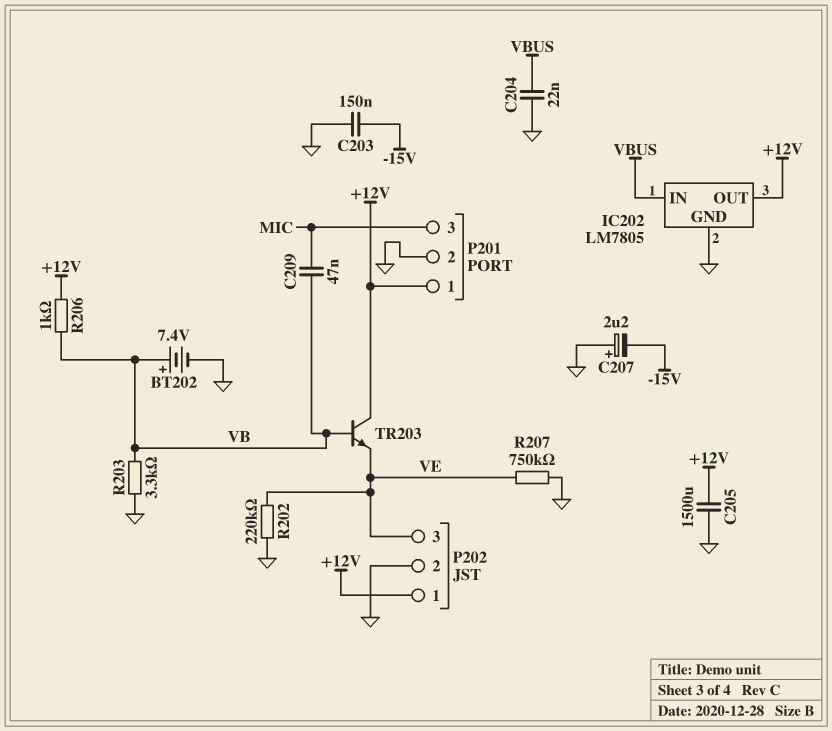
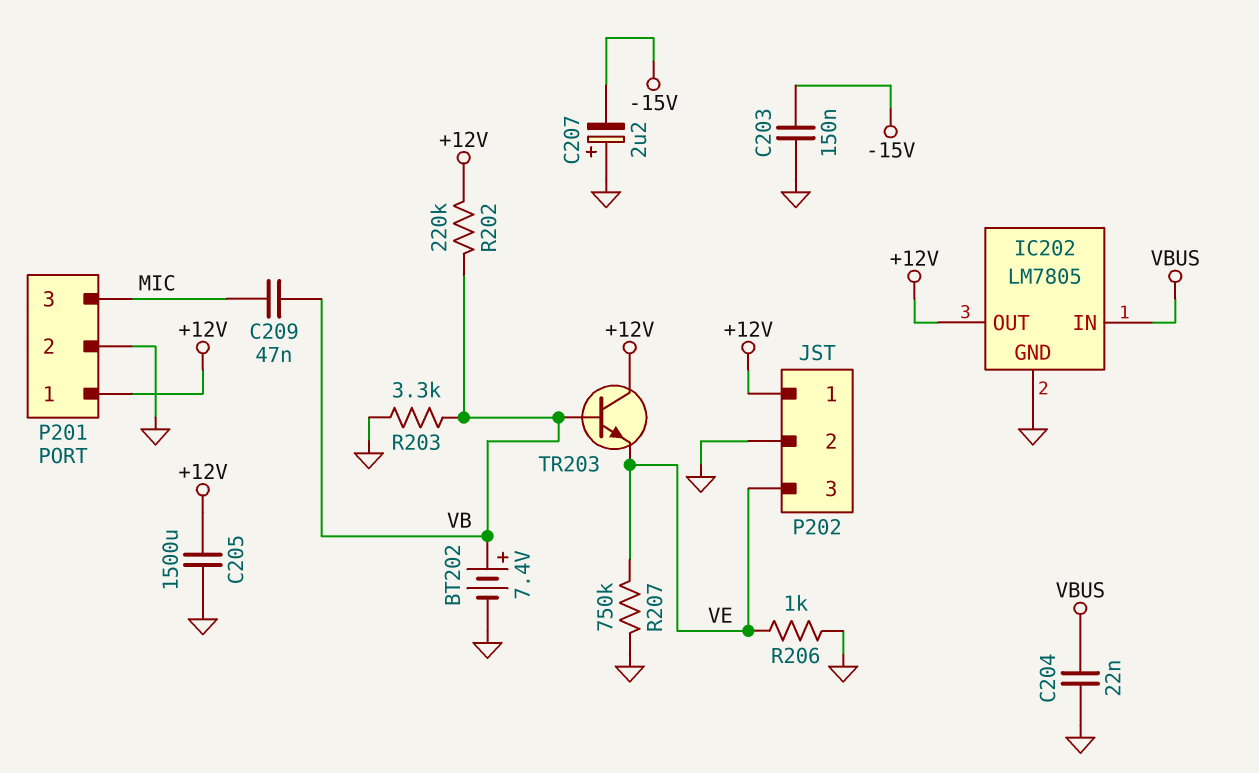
R202: 220k (GND, VE) -> 220k (+12V, VB)
R206: 1k (+12V, VB) -> 1k (GND, VE)

